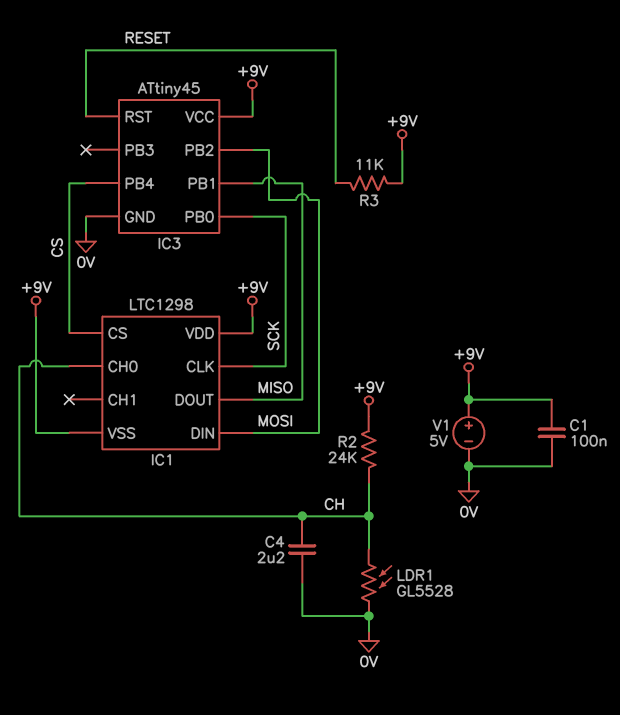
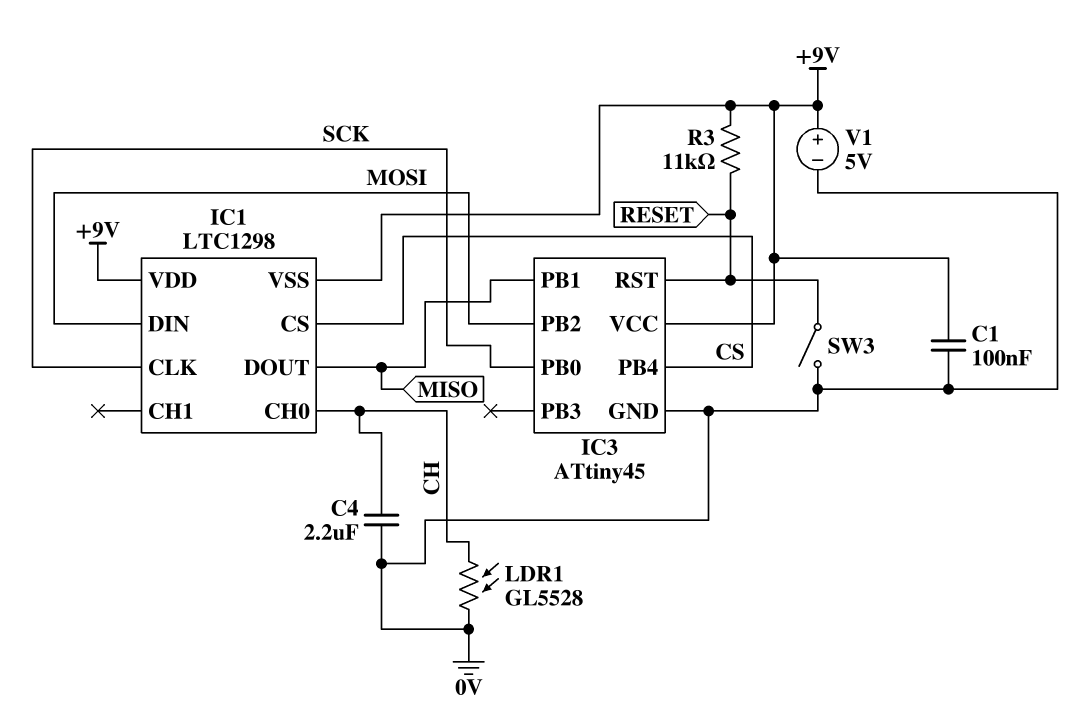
R2: 24k (+9V, CH) -> none
SW3: none -> switch (0V, RESET)

